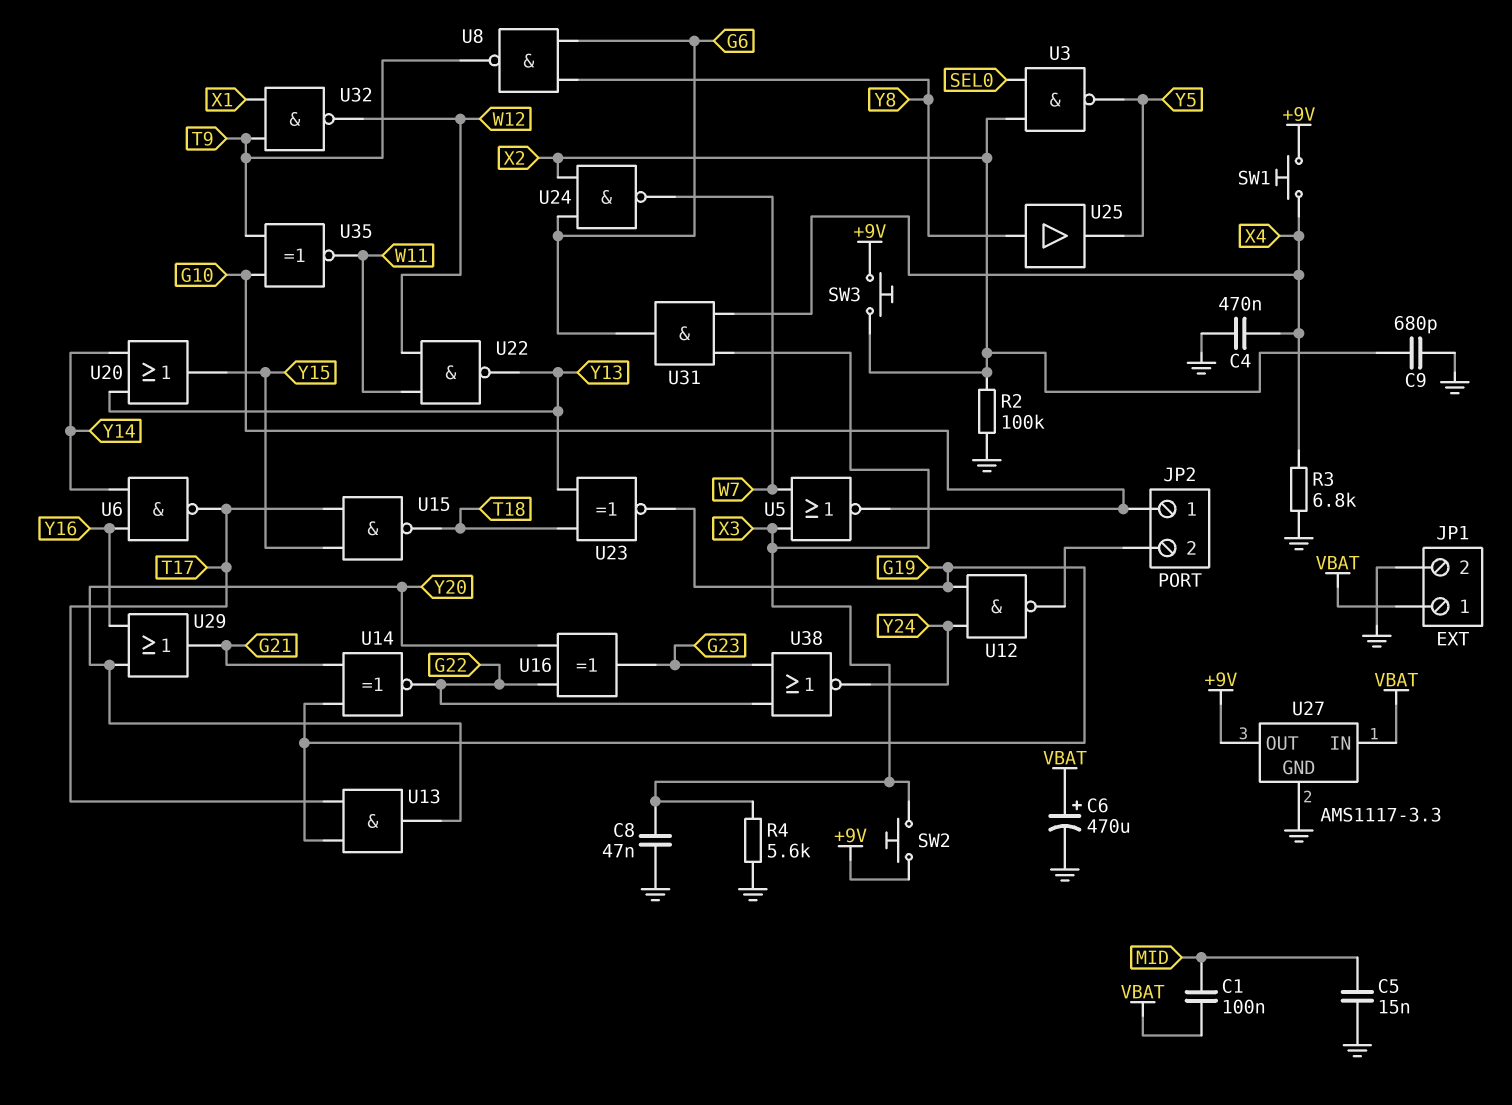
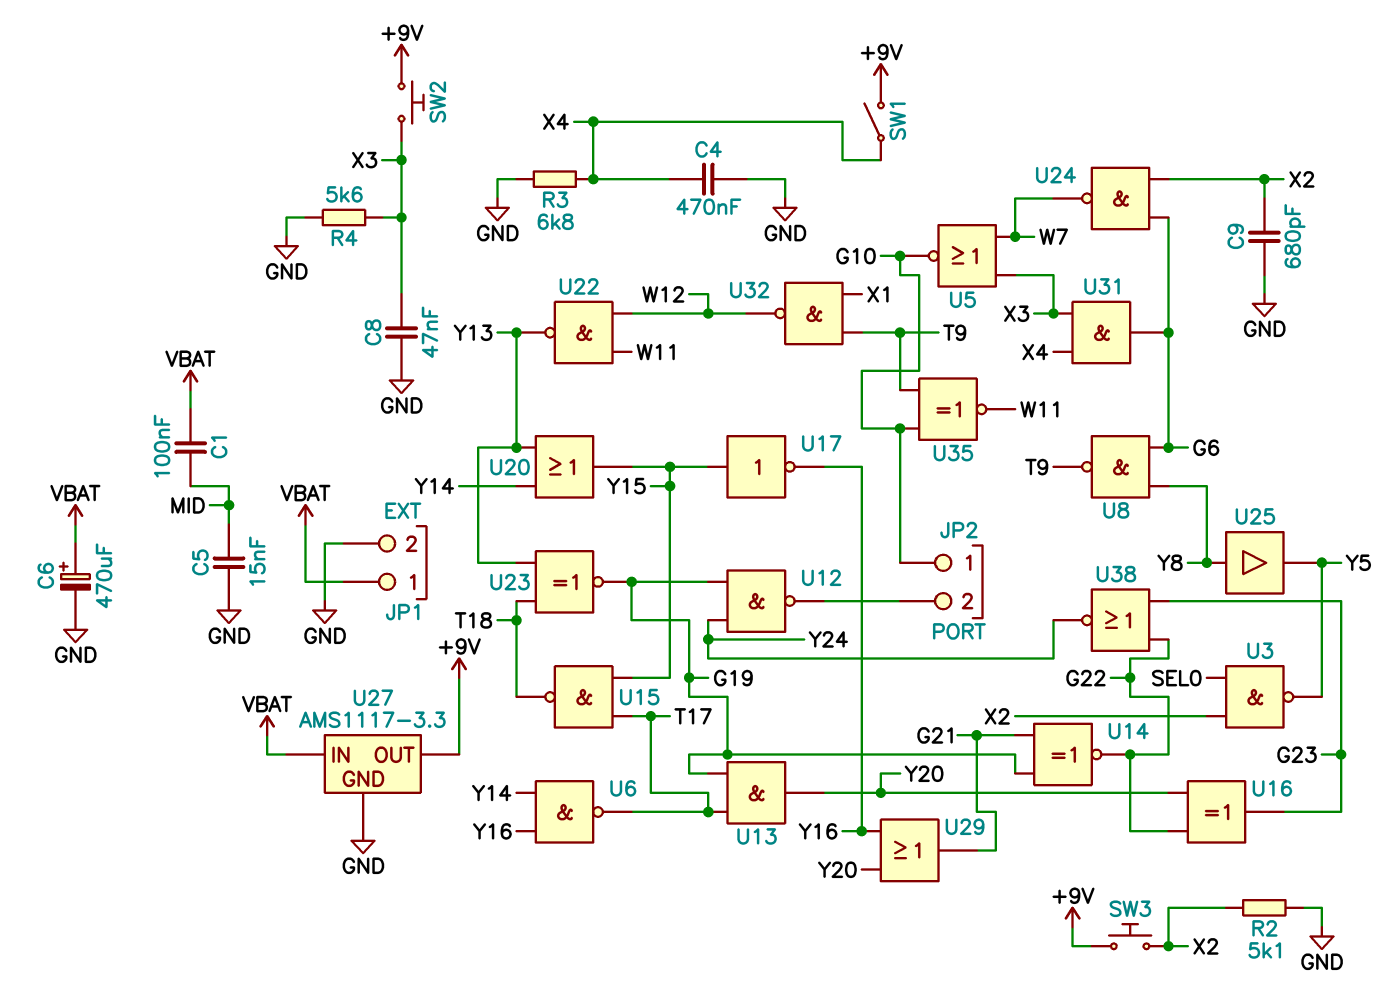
R2: 100k (GND, X2) -> 5.1k (GND, X2)
SW1: button (+9V, X4) -> switch (+9V, X4)
U17: none -> NOT (in Y15, out Y16)

